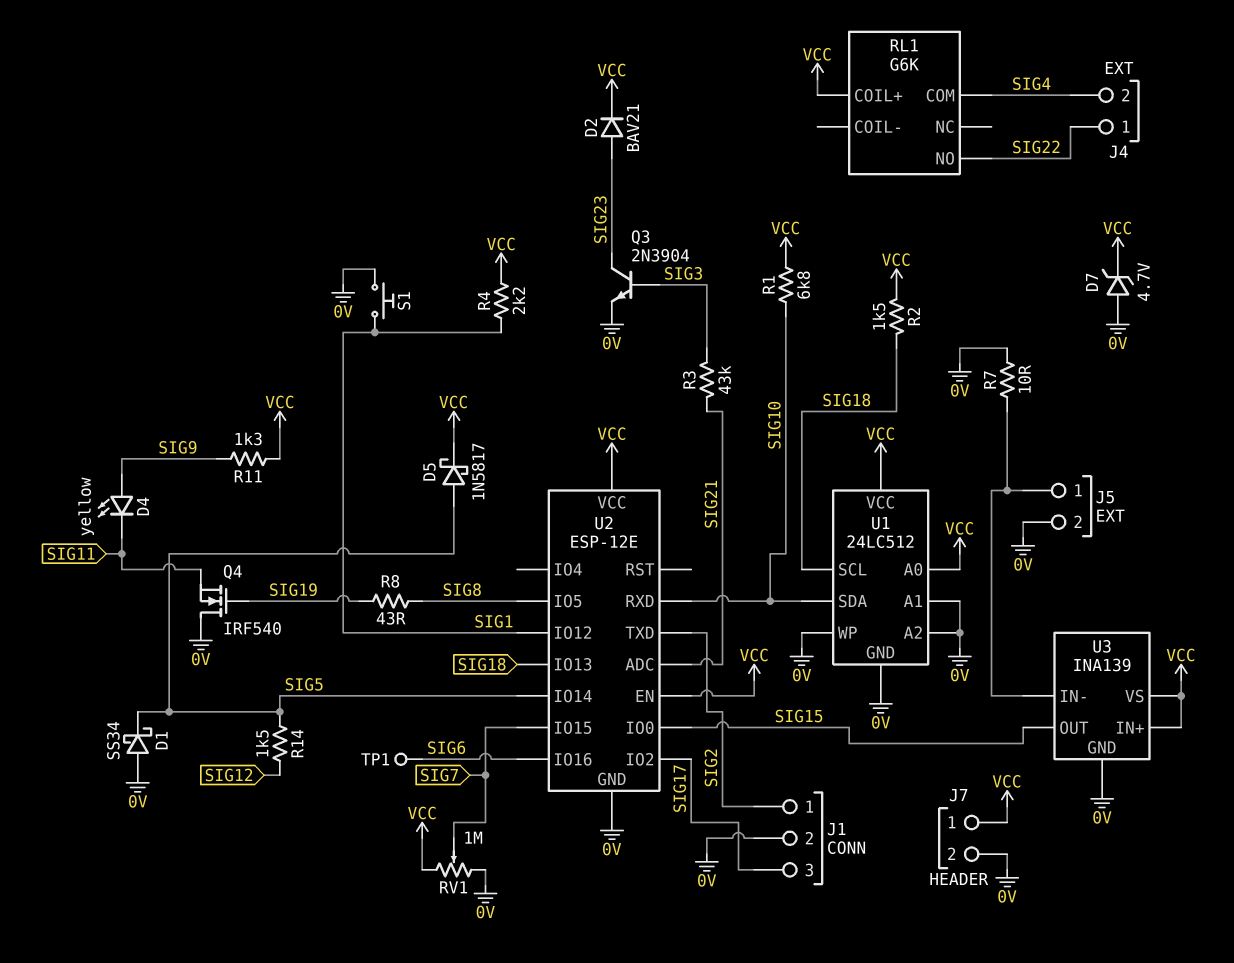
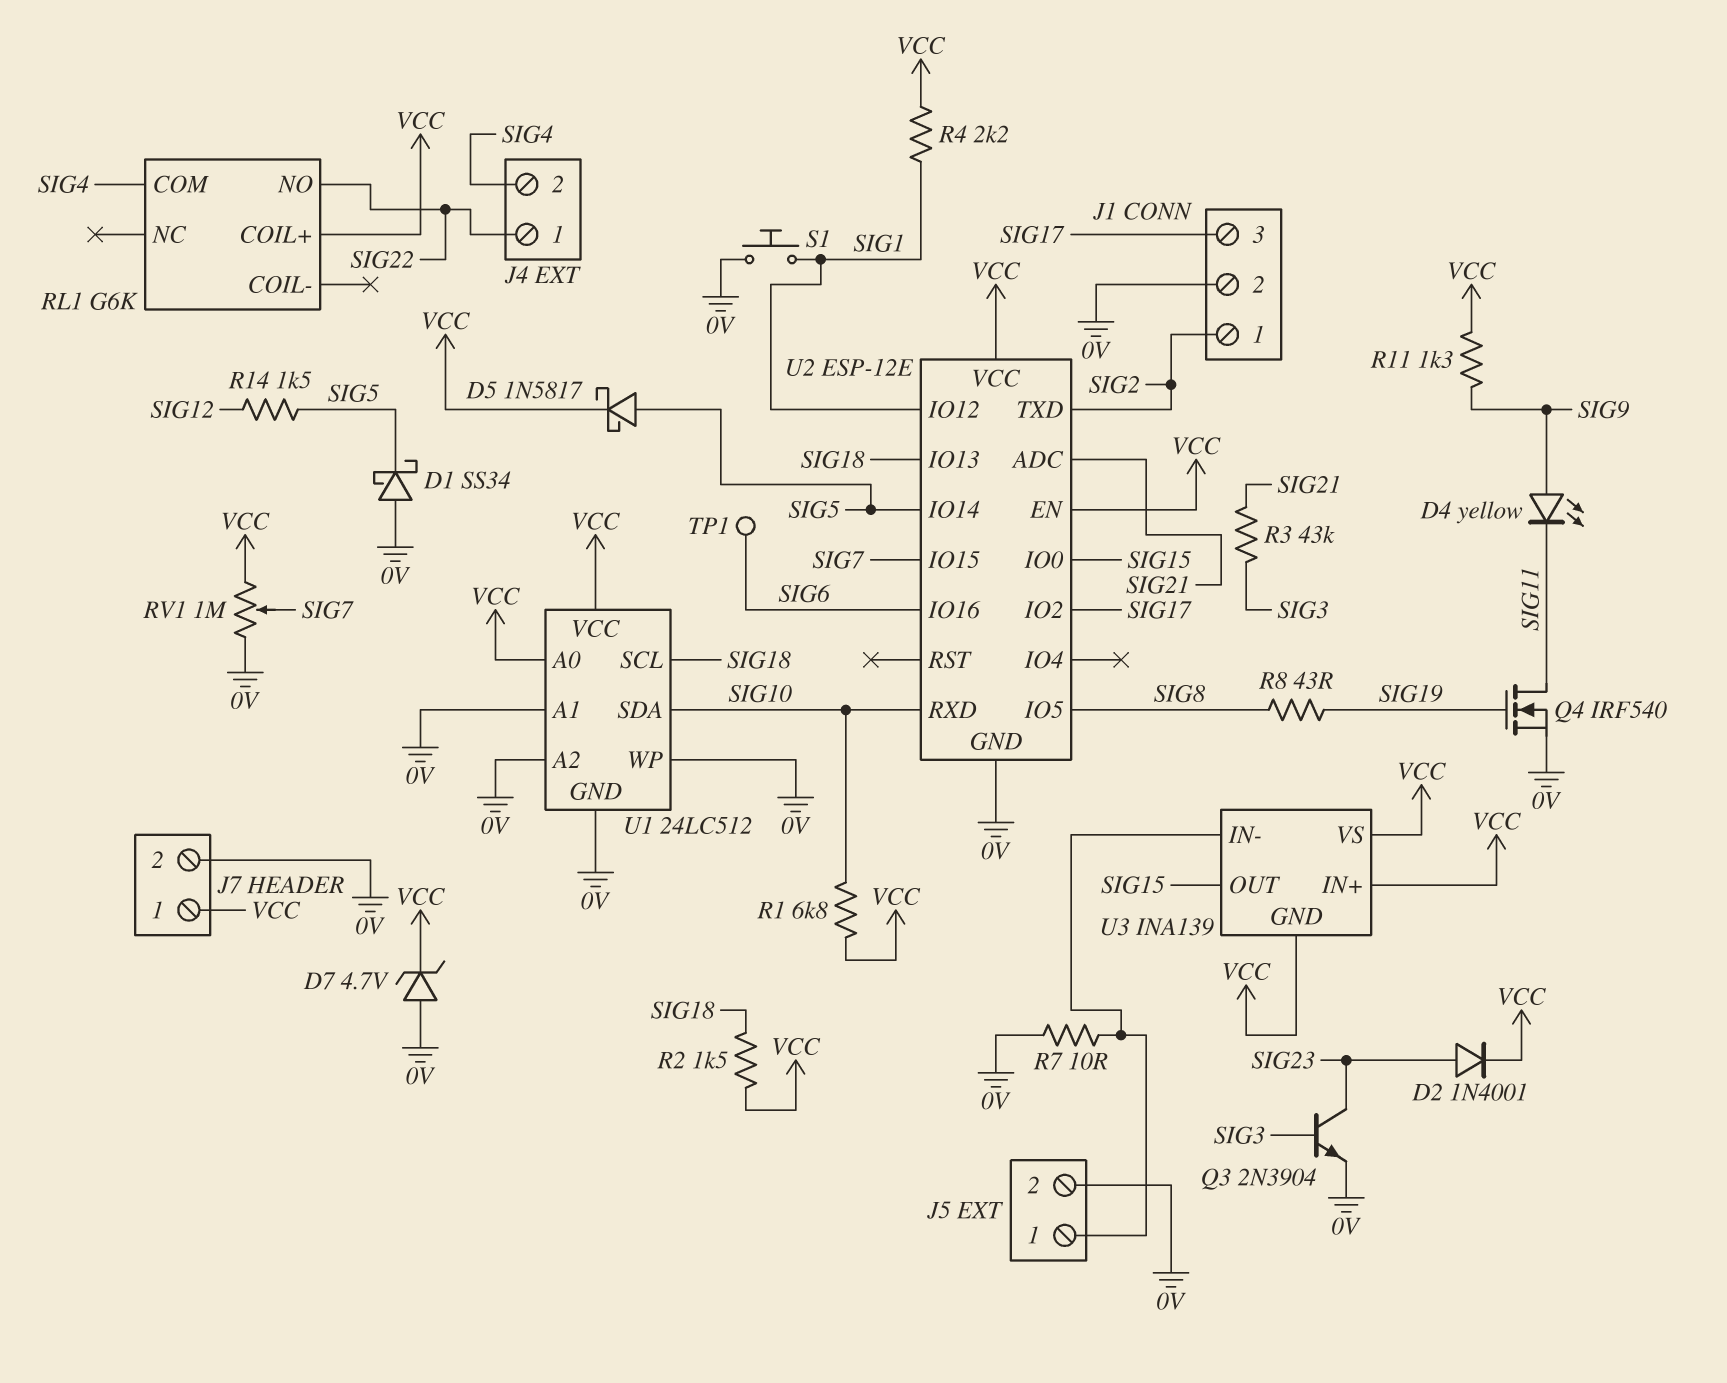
D2: diode BAV21 (A SIG23, K VCC) -> diode 1N4001 (A SIG23, K VCC)
Q4: NMOS IRF540 (G SIG19, D 0V, S SIG11) -> NMOS IRF540 (G SIG19, D SIG11, S 0V)
U3 pin GND: 0V -> VCC

